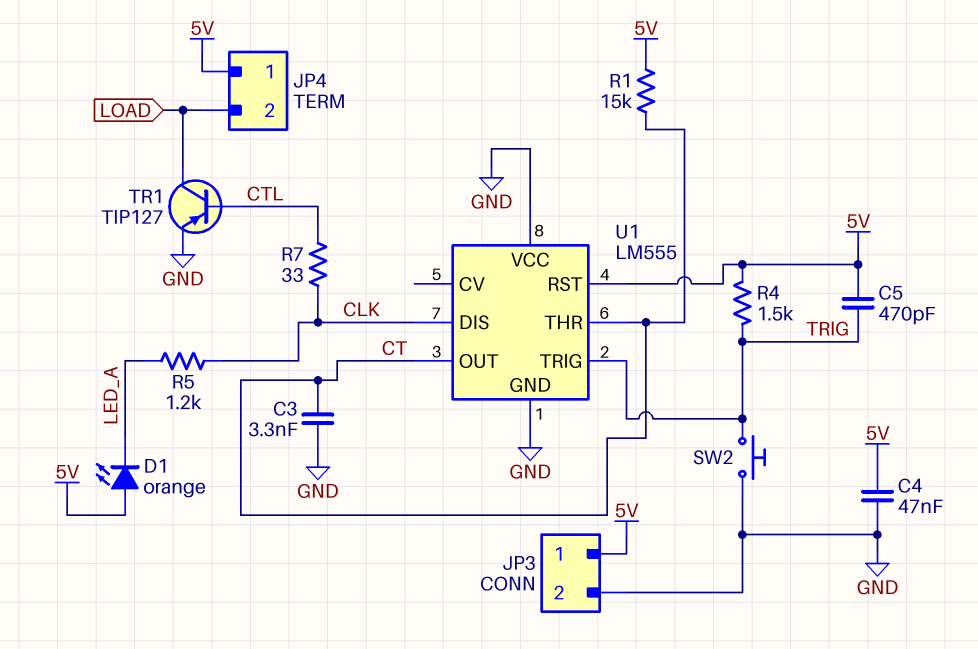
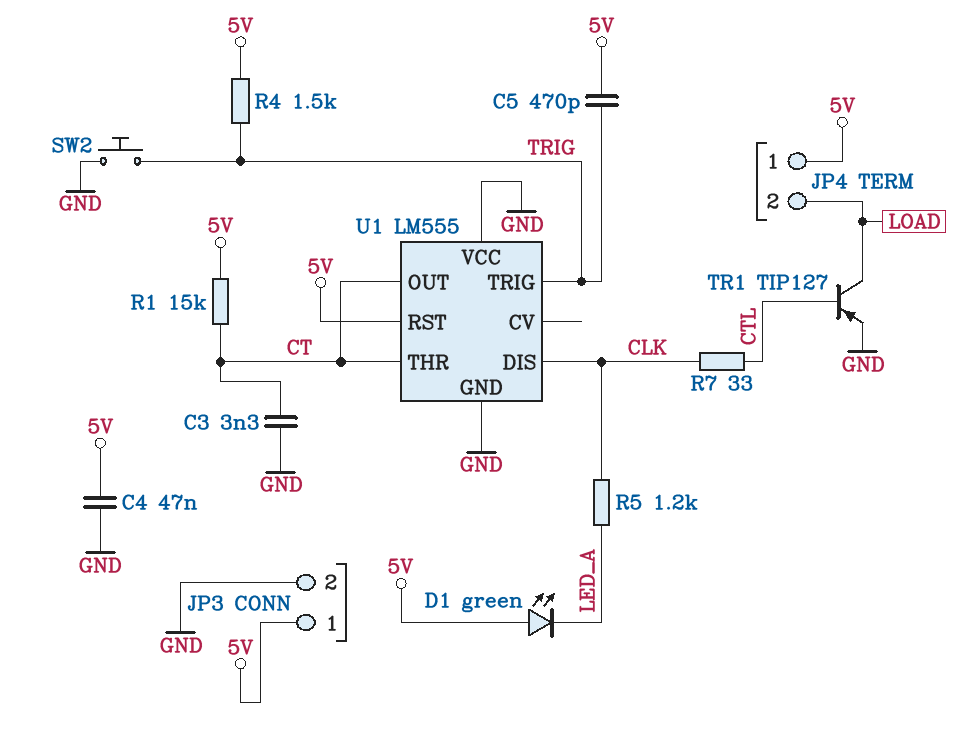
D1: LED orange (A 5V, K LED_A) -> LED green (A 5V, K LED_A)

